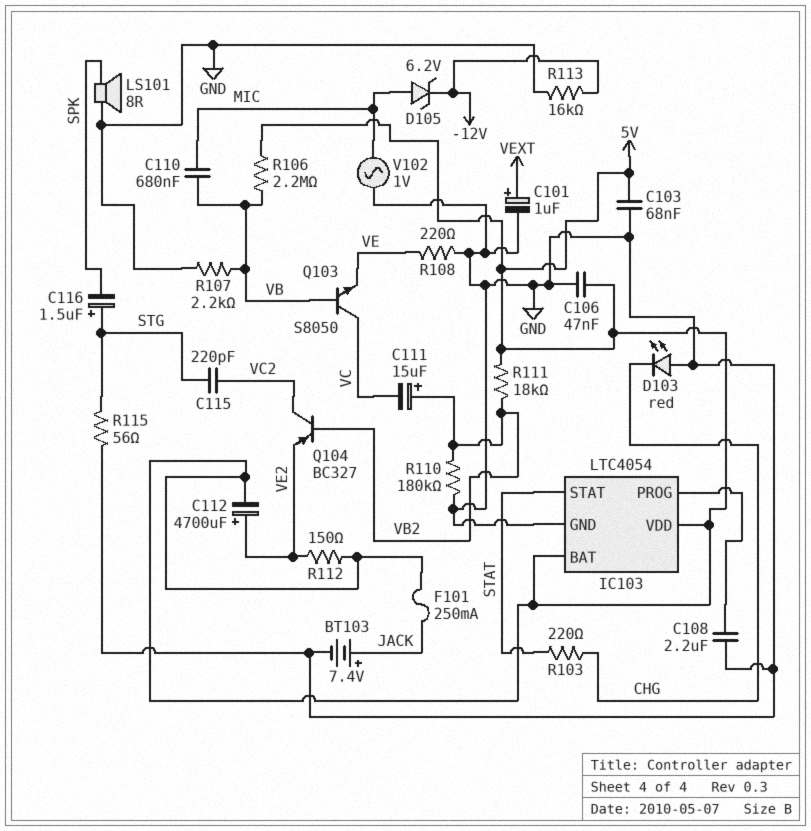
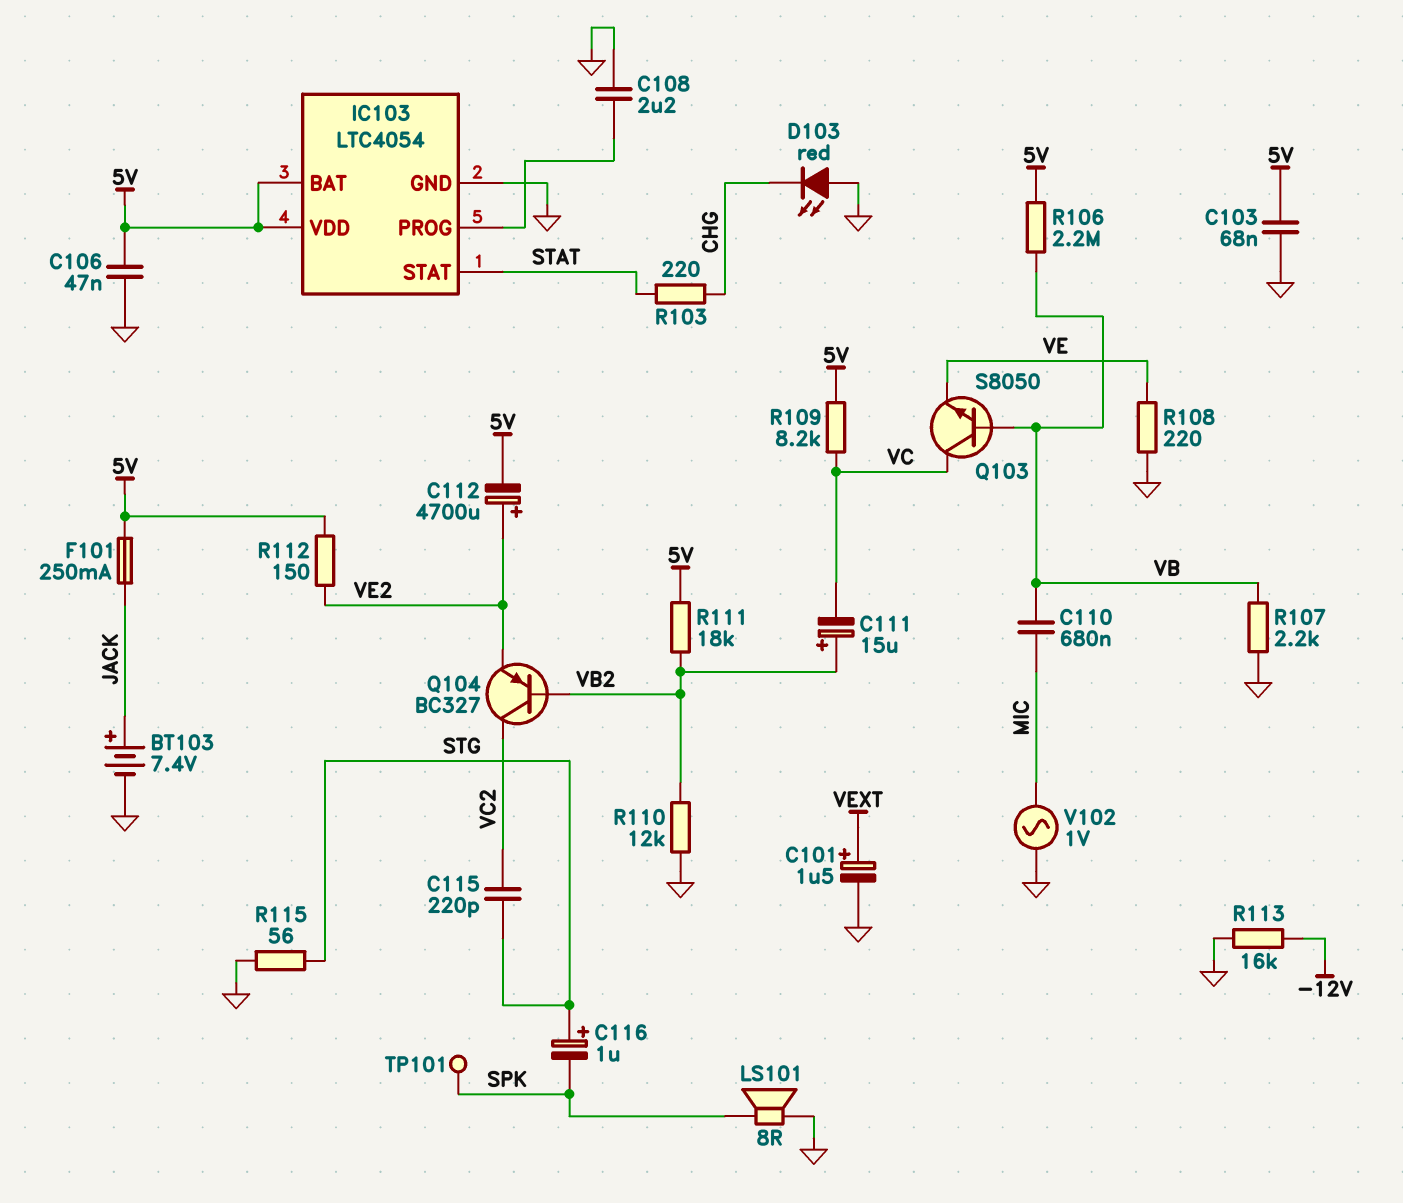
C101: 1uF (plus VEXT, minus GND) -> 1.5uF (plus VEXT, minus GND)
C116: 1.5uF (plus STG, minus SPK) -> 1uF (plus STG, minus SPK)
D105: zener 6.2V (A MIC, K -12V) -> none
R109: none -> 8.2k (5V, VC)
R110: 180k (GND, VB2) -> 12k (GND, VB2)
TP101: none -> test point (SPK)

